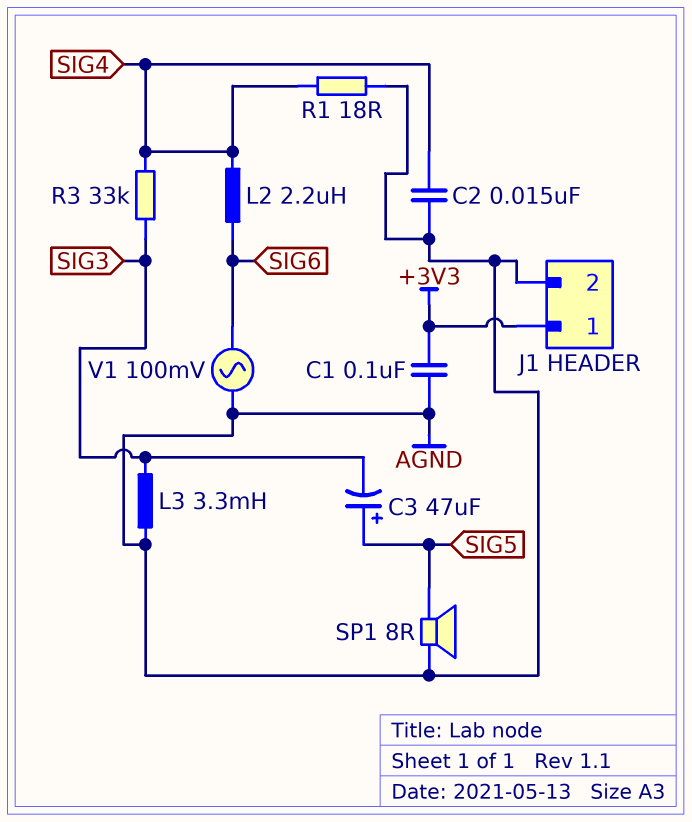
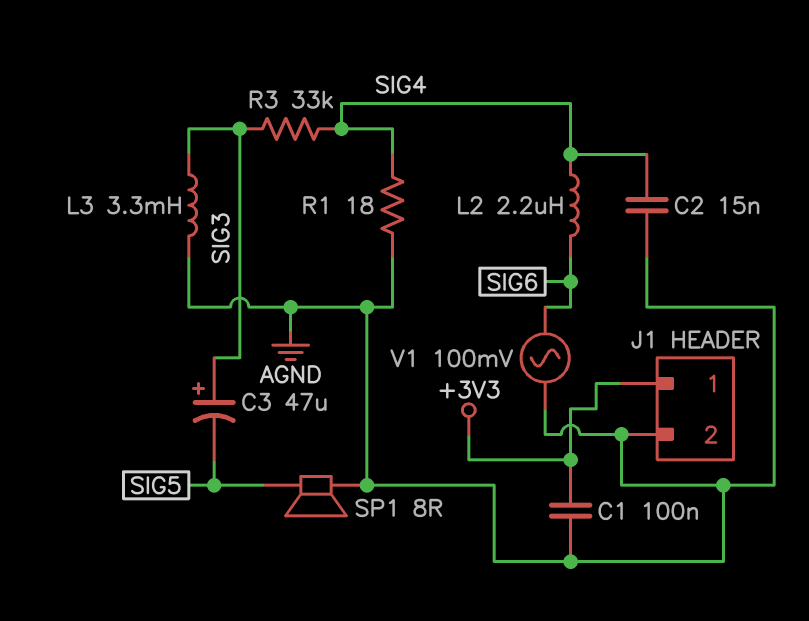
C3: 47uF (plus SIG5, minus SIG3) -> 47uF (plus SIG3, minus SIG5)

